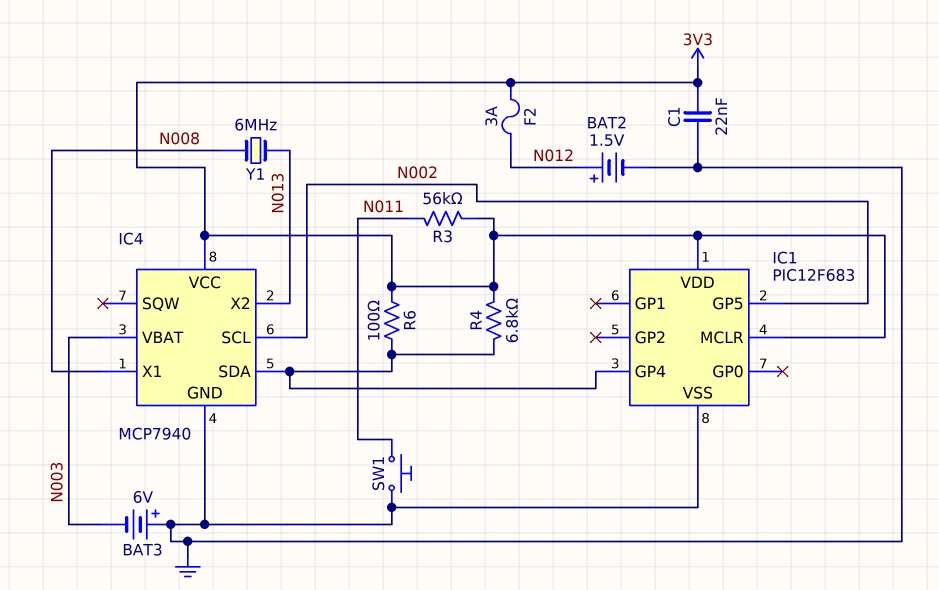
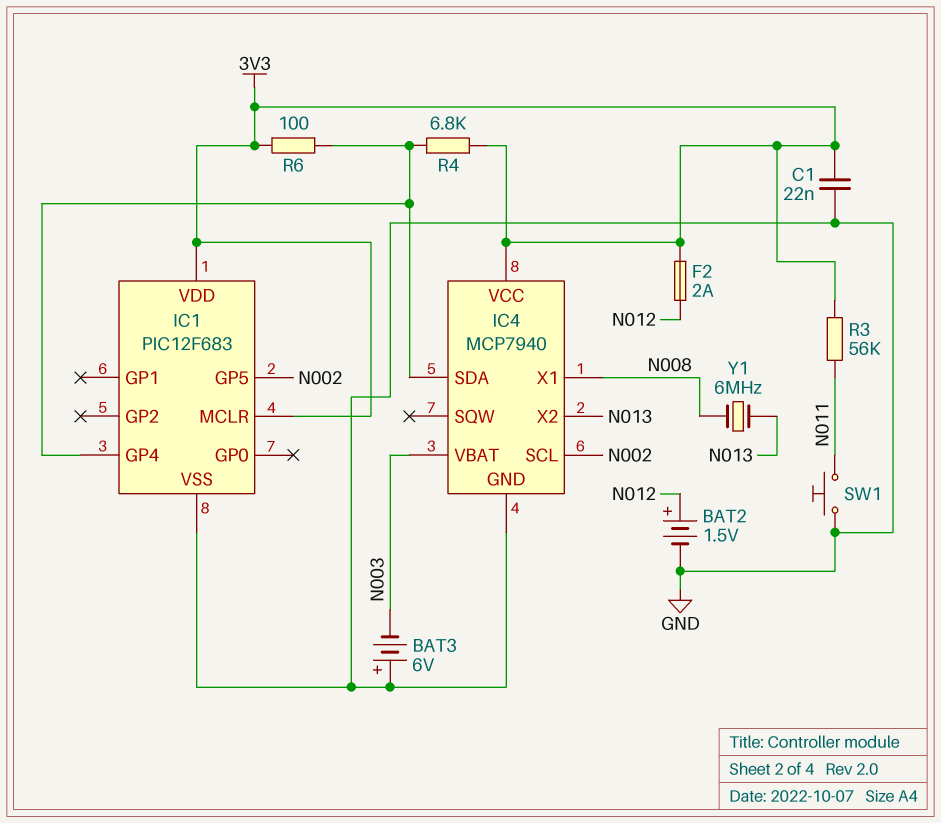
F2: 3A (3V3, N012) -> 2A (3V3, N012)

